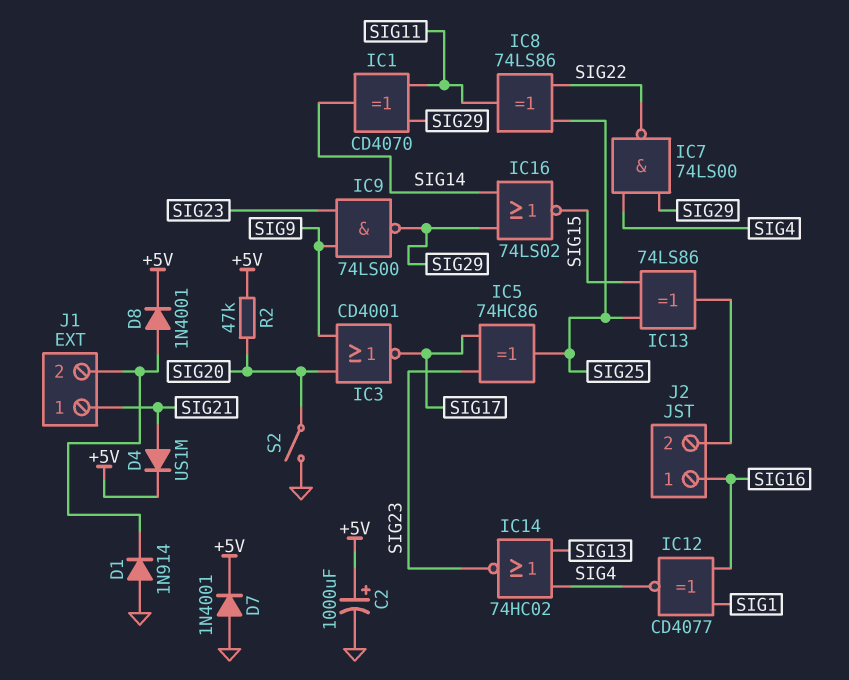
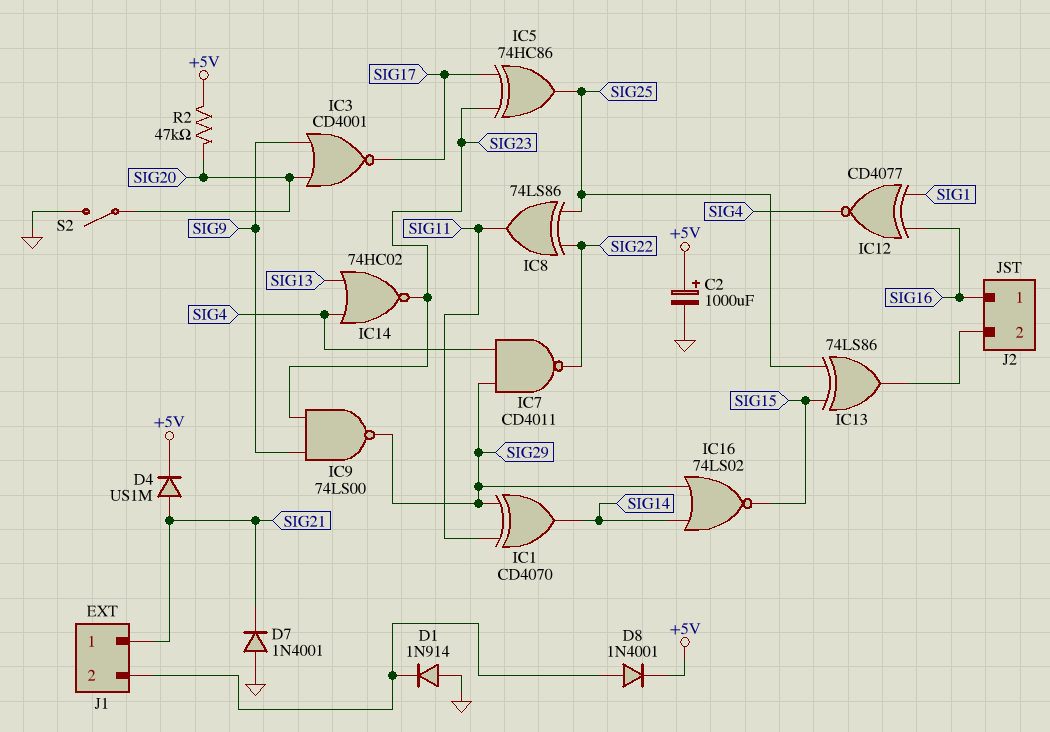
D7: diode 1N4001 (A GND, K +5V) -> diode 1N4001 (A GND, K SIG21)
IC7: NAND 74LS00 (in SIG4, in SIG29, out SIG22) -> NAND CD4011 (in SIG4, in SIG29, out SIG22)

